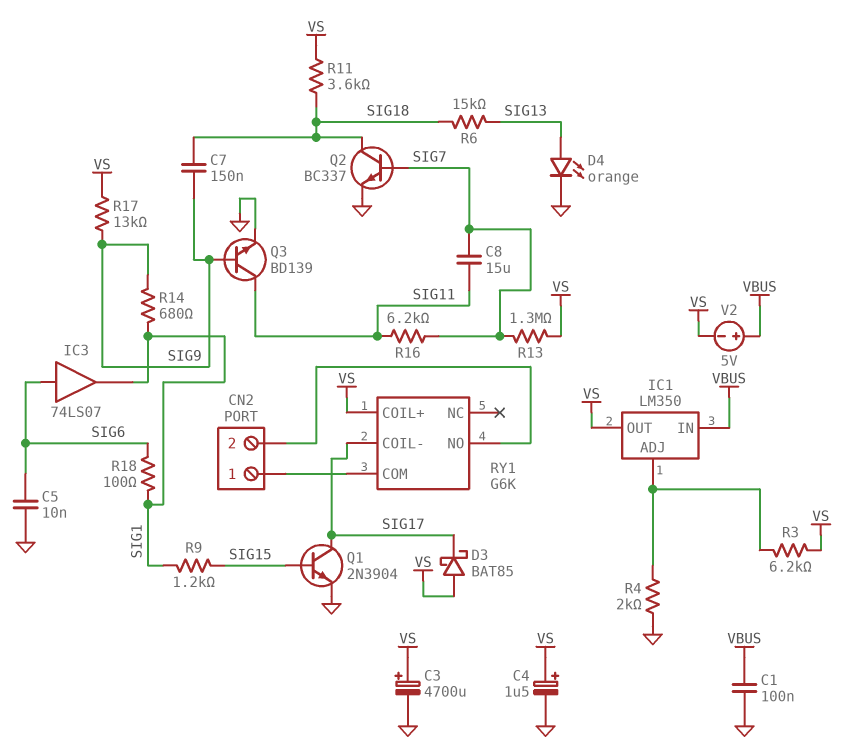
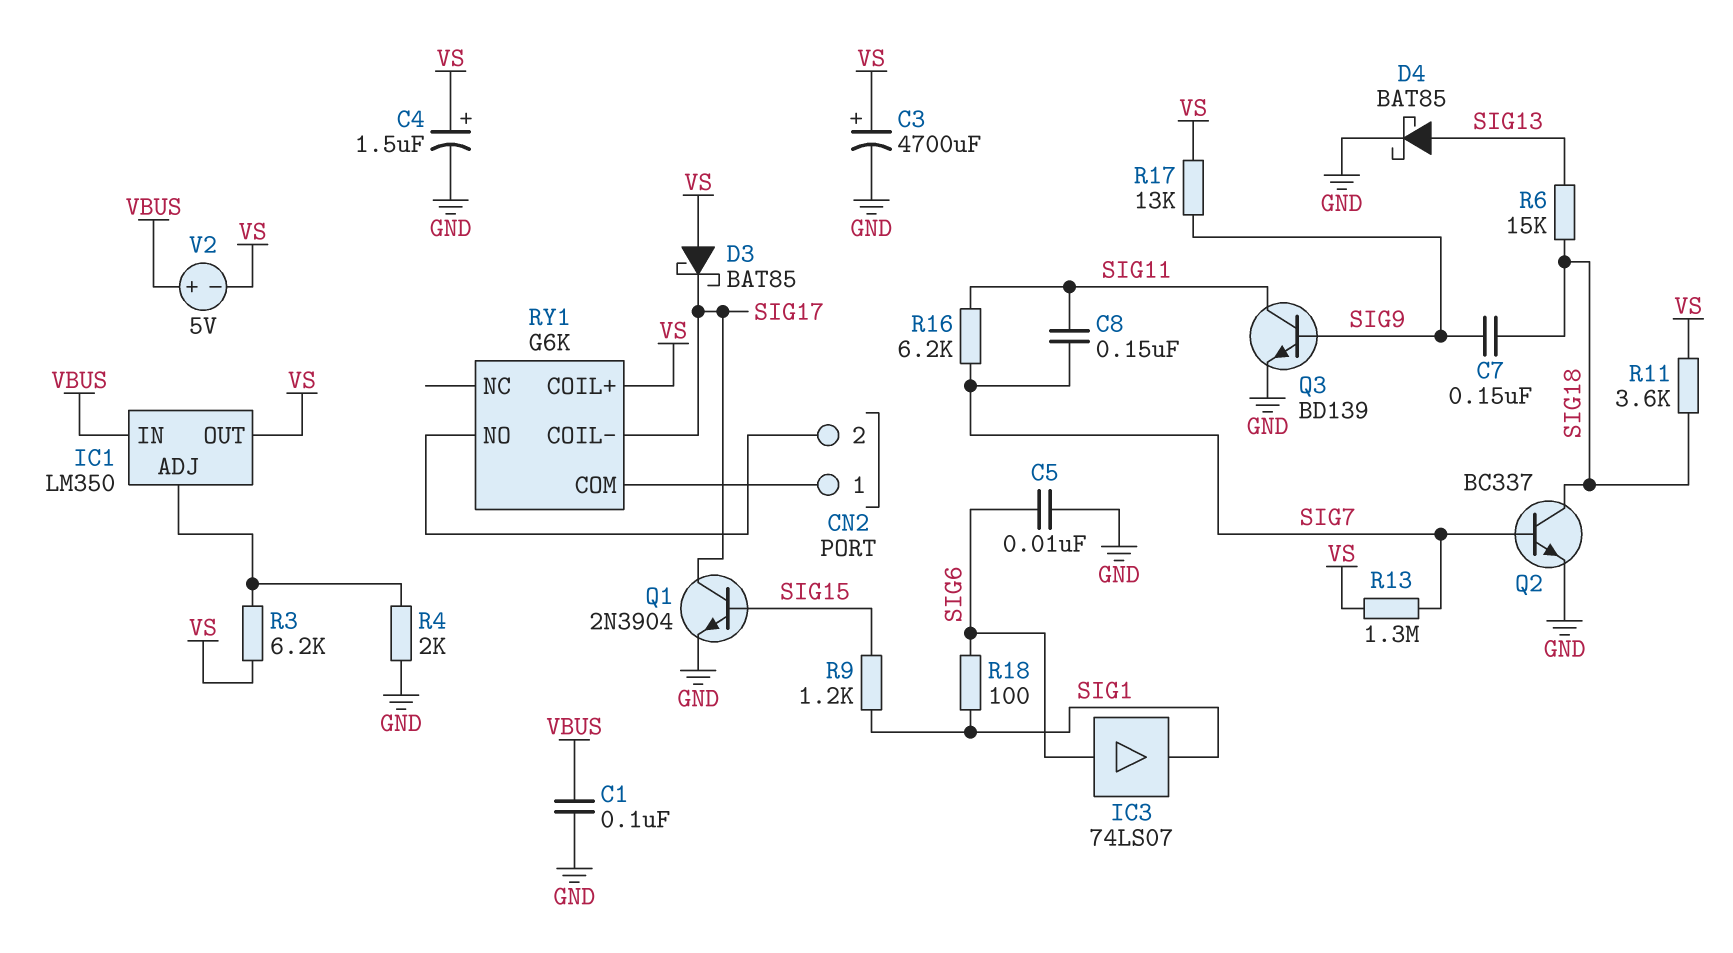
C8: 15uF (SIG7, SIG11) -> 150nF (SIG7, SIG11)
D4: LED orange (A SIG13, K GND) -> schottky BAT85 (A SIG13, K GND)
R14: 680 (SIG1, SIG9) -> none

